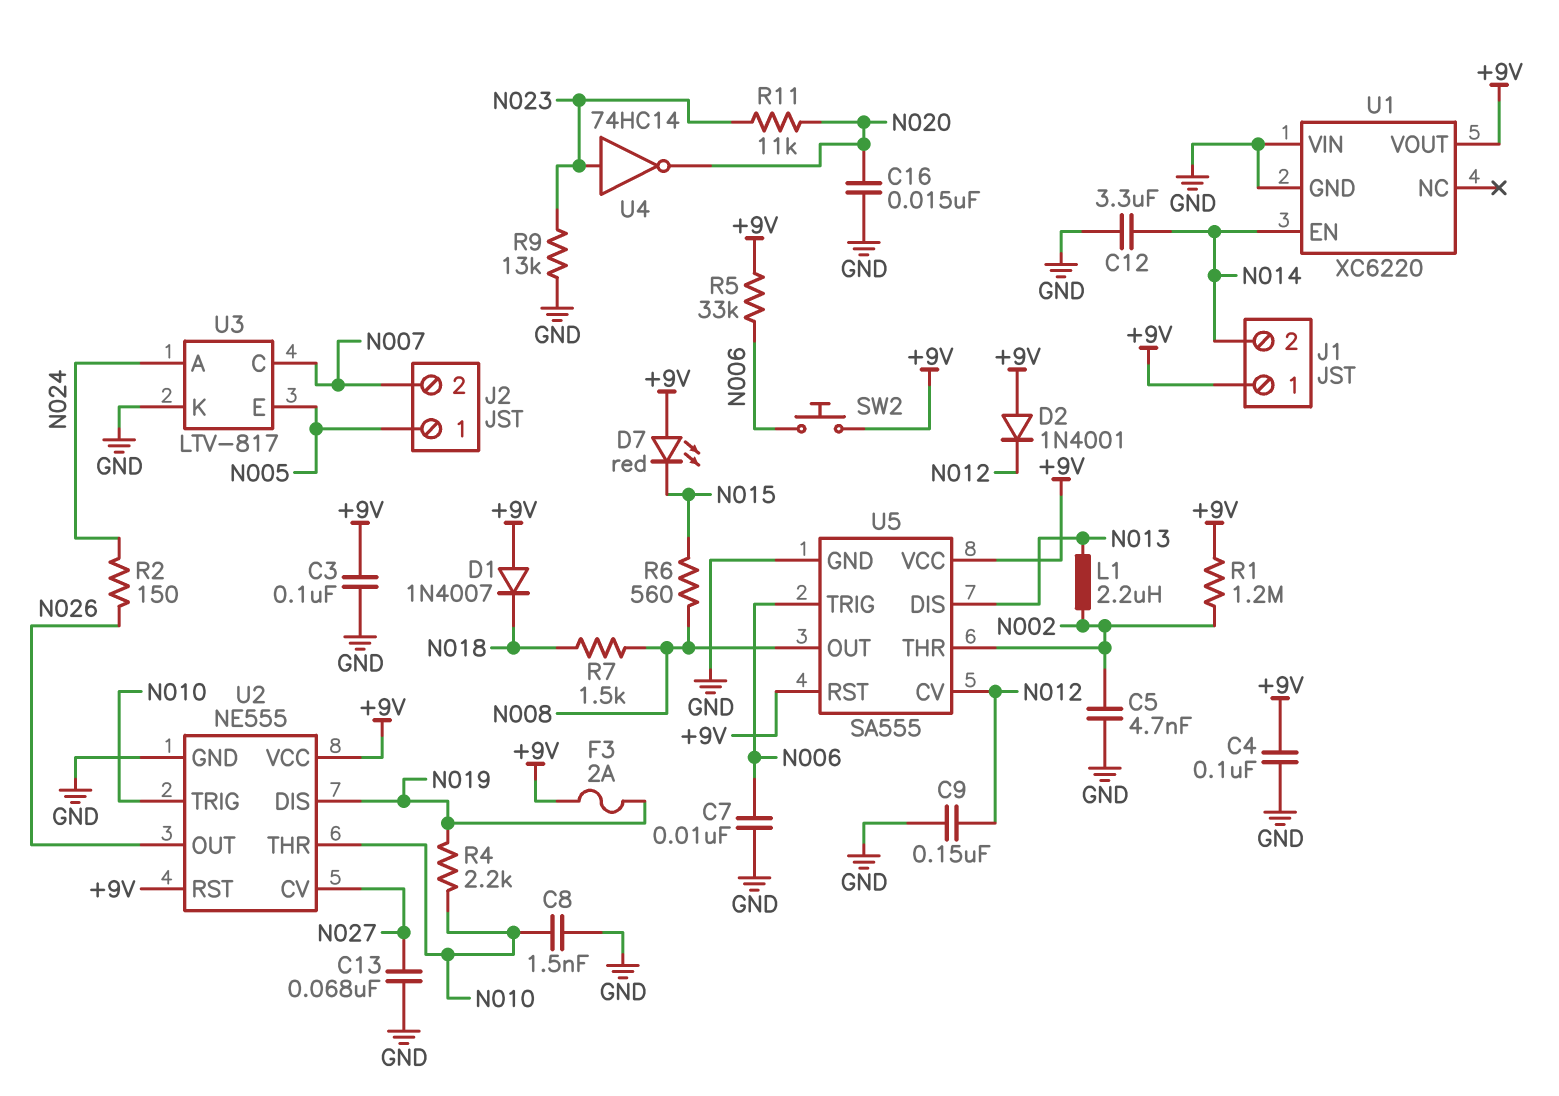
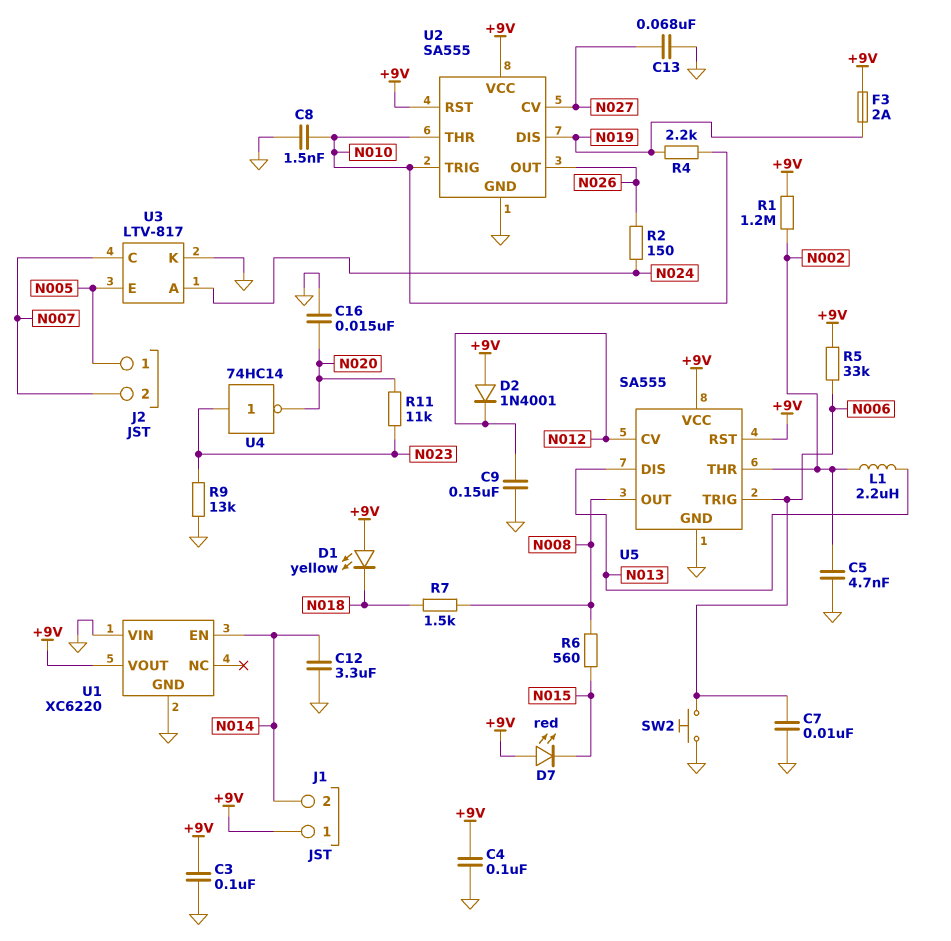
D1: diode 1N4007 (A +9V, K N018) -> LED yellow (A +9V, K N018)
SW2: button (+9V, N006) -> button (GND, N006)
U2: NE555 -> SA555

